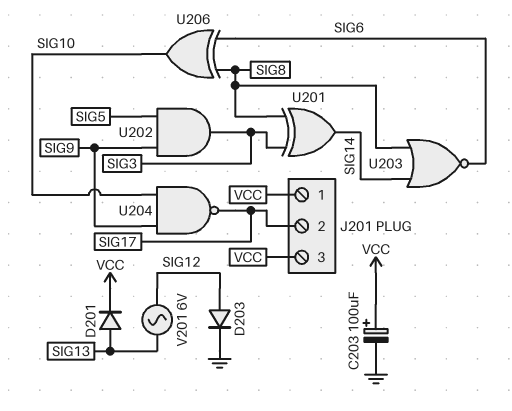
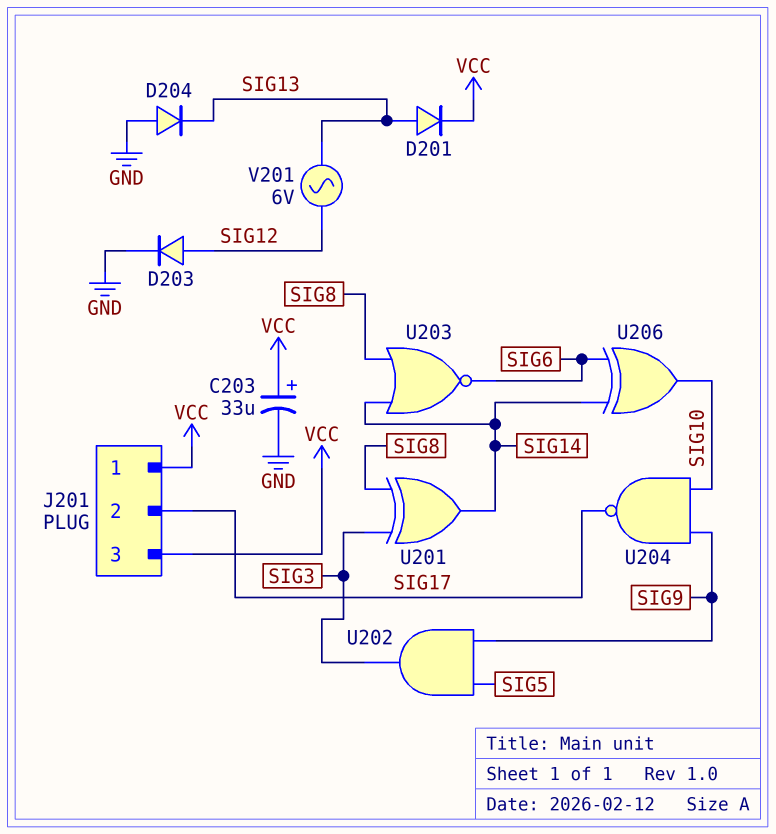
C203: 100uF (plus VCC, minus GND) -> 33uF (plus VCC, minus GND)
D204: none -> diode (A GND, K SIG13)
U206: XOR (in SIG6, in SIG8, out SIG10) -> XOR (in SIG6, in SIG14, out SIG10)

